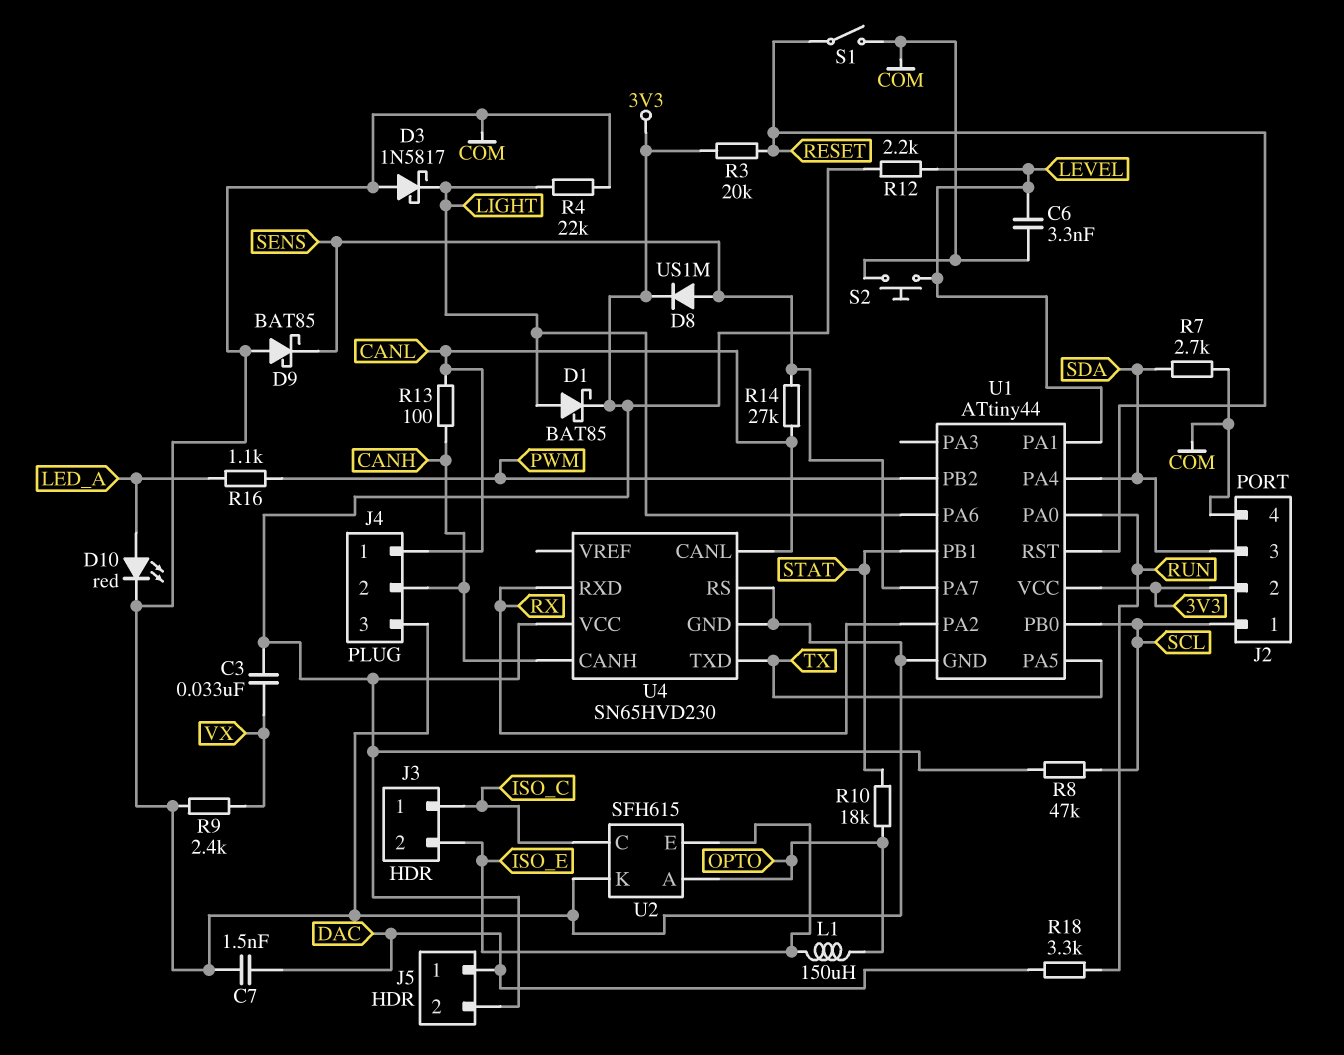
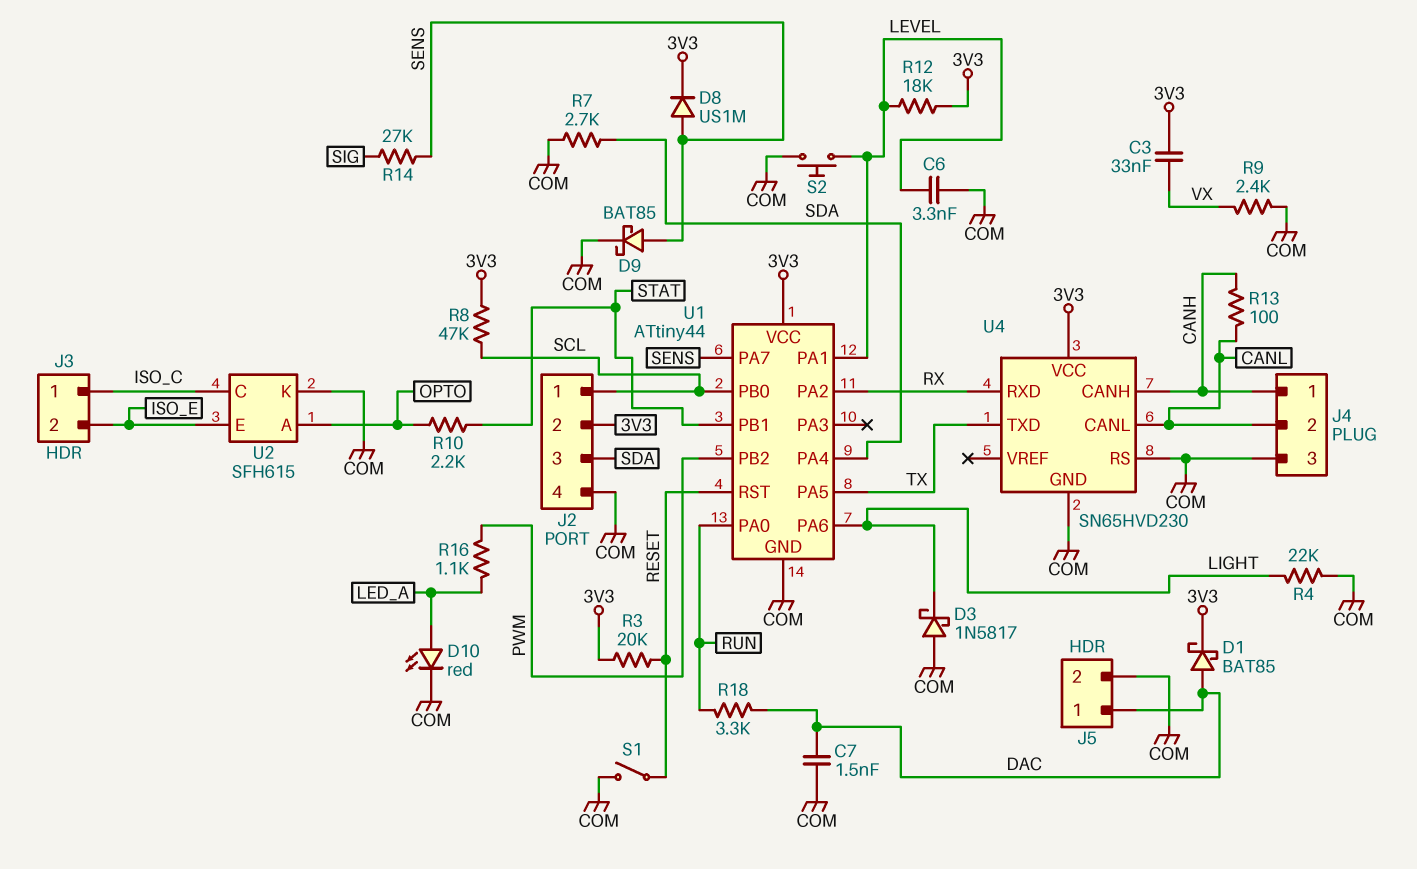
D1: schottky BAT85 (A LIGHT, K 3V3) -> schottky BAT85 (A DAC, K 3V3)
D9: schottky BAT85 (A COM, K SENS) -> schottky BAT85 (A SENS, K COM)
J4 pin 1: CANL -> CANH
J4 pin 2: CANH -> CANL
J5 pin 2: 3V3 -> COM
L1: 150uH (ISO_E, OPTO) -> none
R10: 18k (OPTO, STAT) -> 2.2k (OPTO, STAT)
R12: 2.2k (3V3, LEVEL) -> 18k (3V3, LEVEL)
R14: 27k (CANL, SENS) -> 27k (SENS, SIG)

